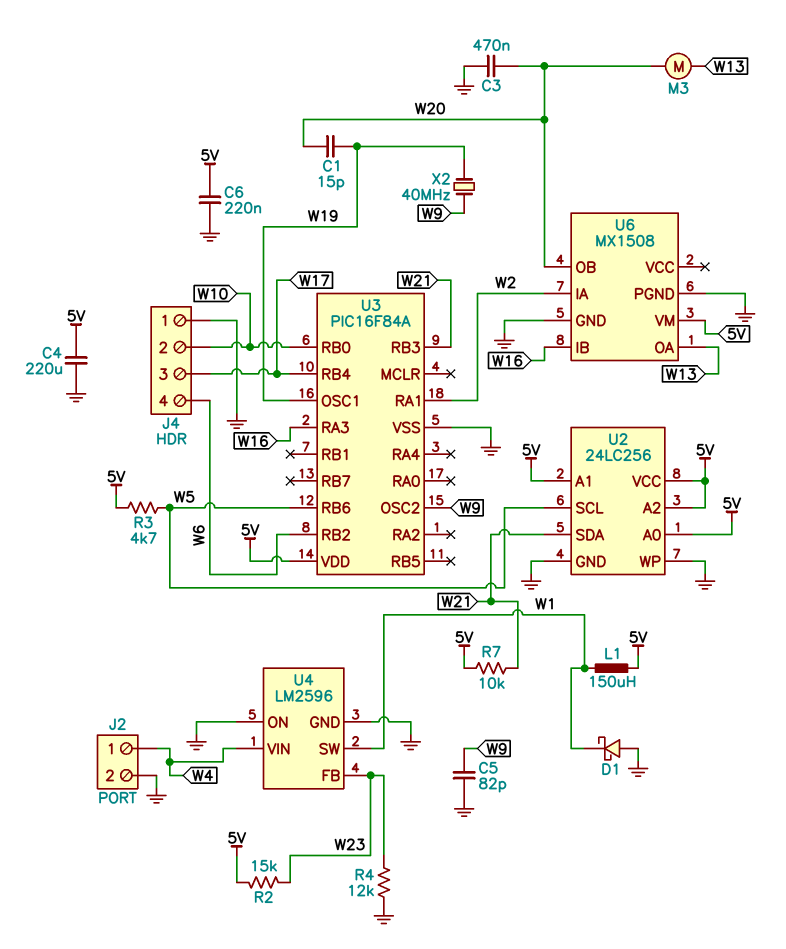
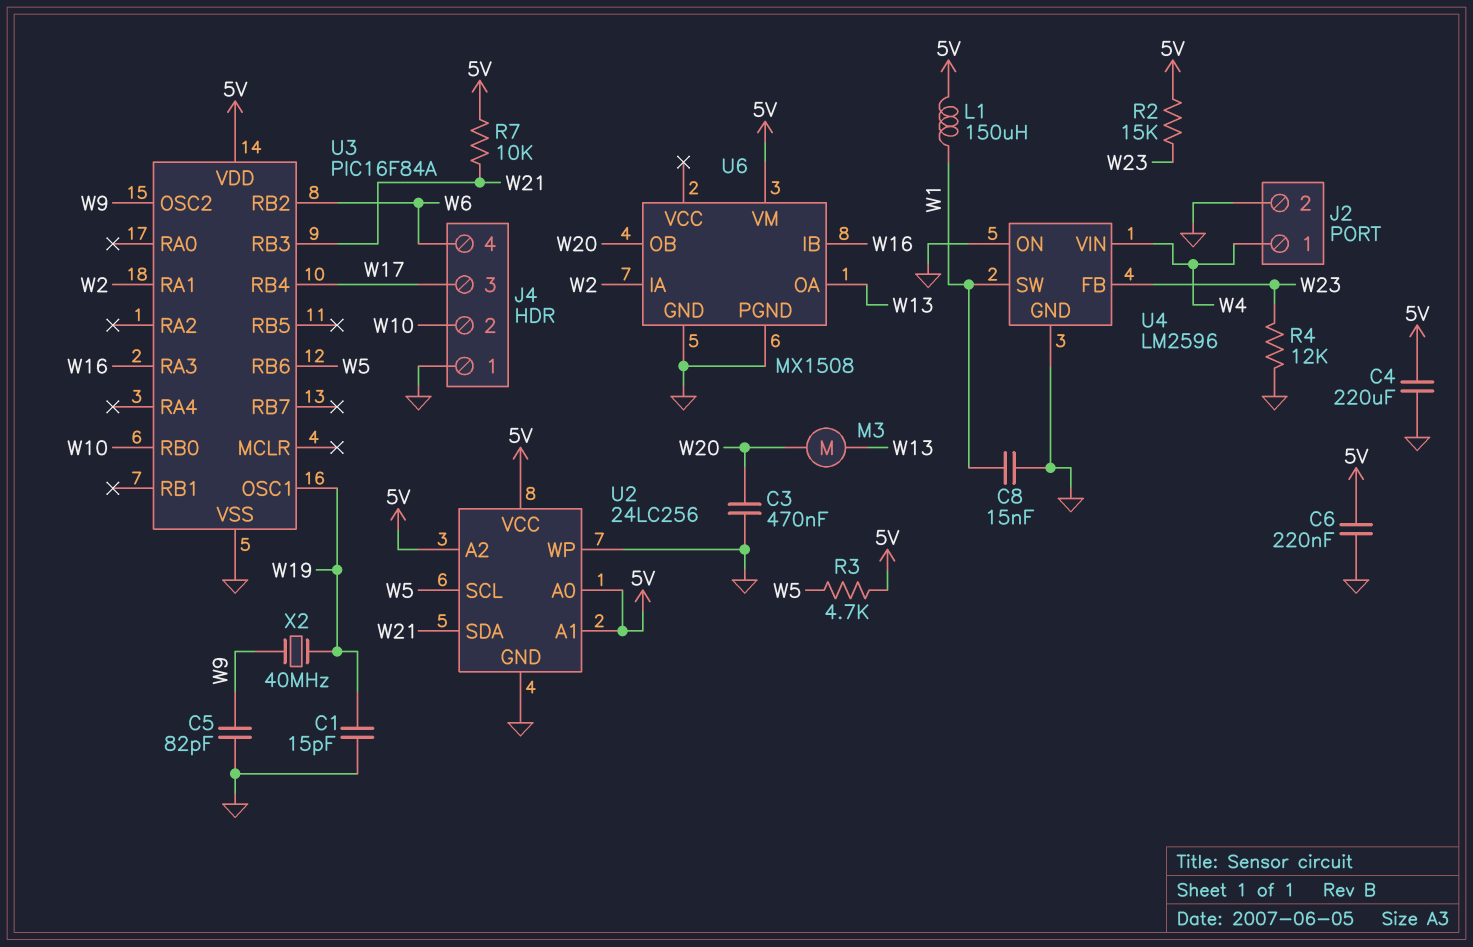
C1: 15pF (W19, W20) -> 15pF (GND, W19)
C8: none -> 15nF (GND, W1)
D1: schottky (A GND, K W1) -> none

